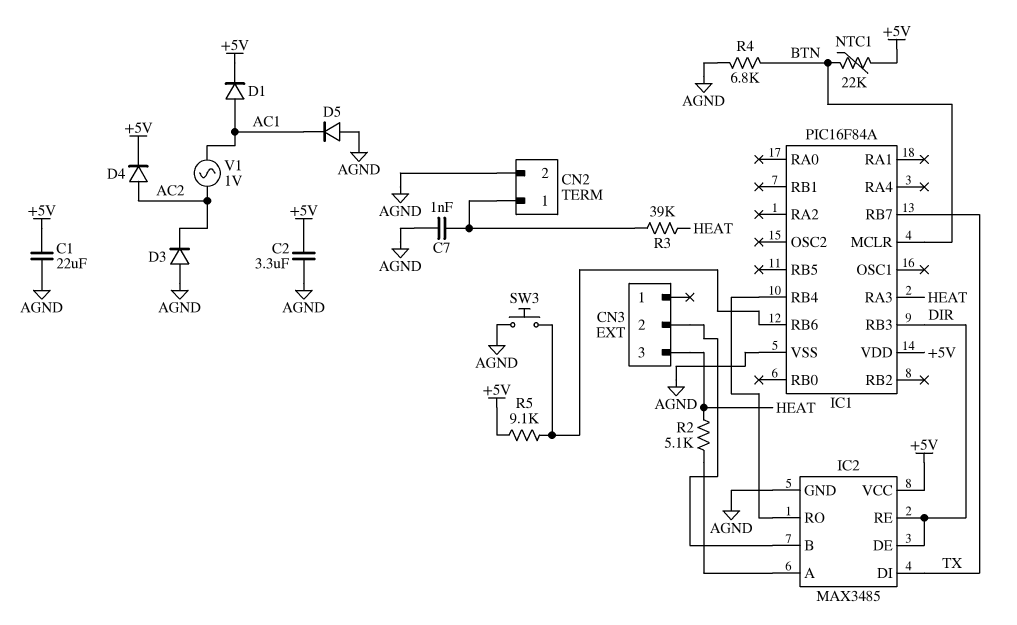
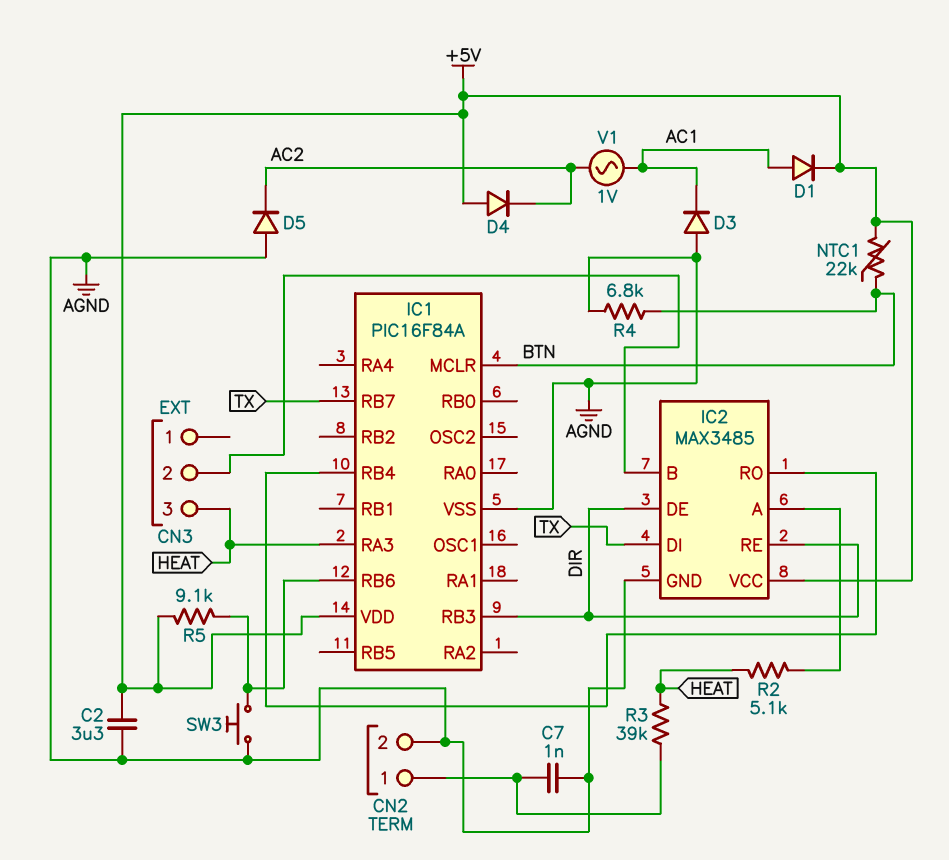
C1: 22uF (+5V, AGND) -> none
D3: diode (A AGND, K AC2) -> diode (A AGND, K AC1)
D4: diode (A AC2, K +5V) -> diode (A +5V, K AC2)
D5: diode (A AGND, K AC1) -> diode (A AGND, K AC2)

